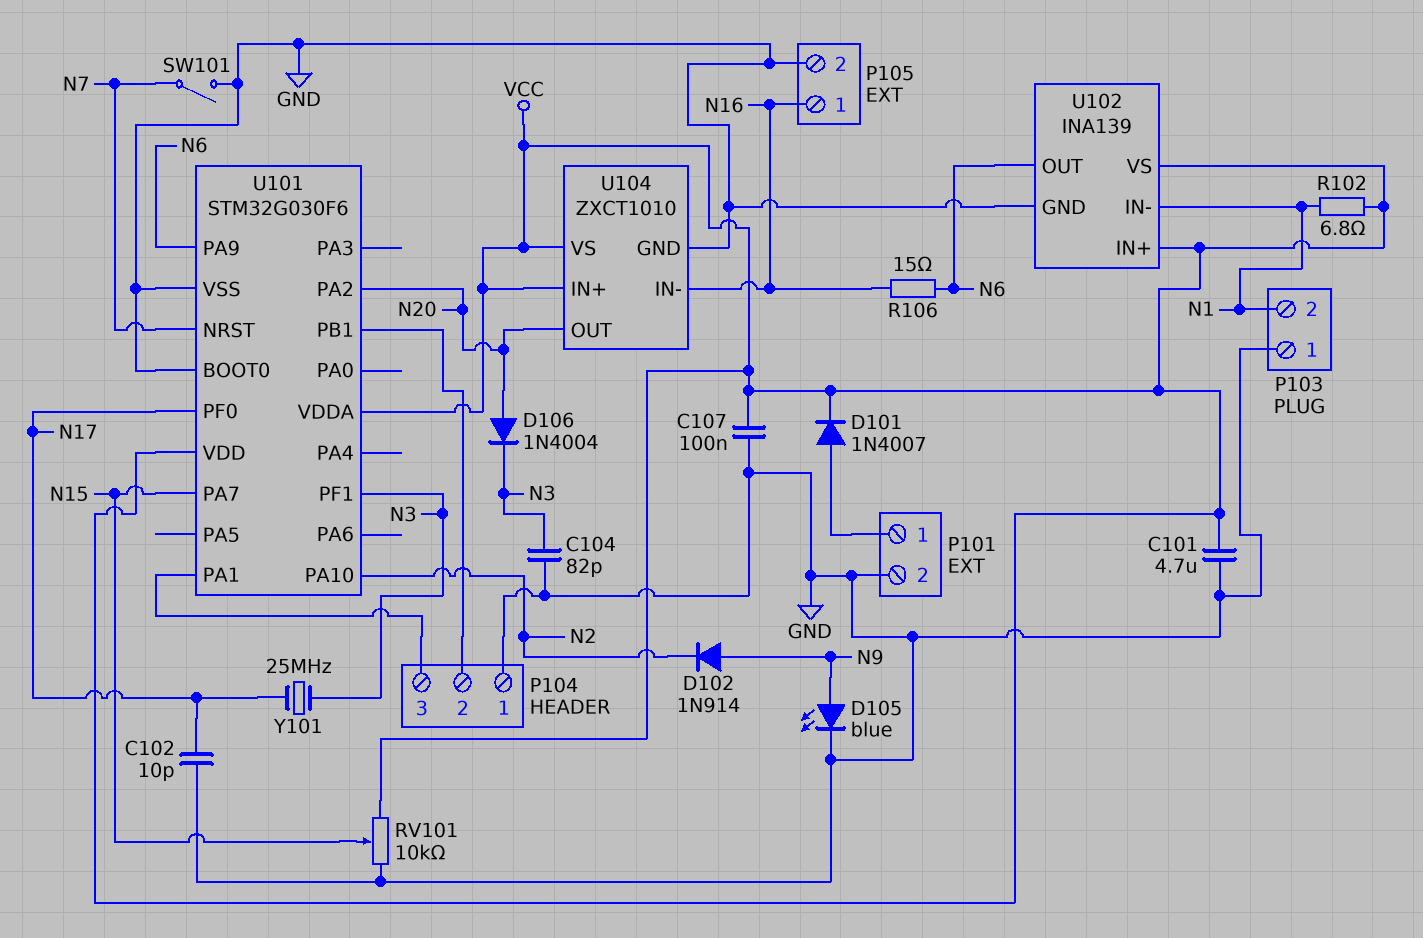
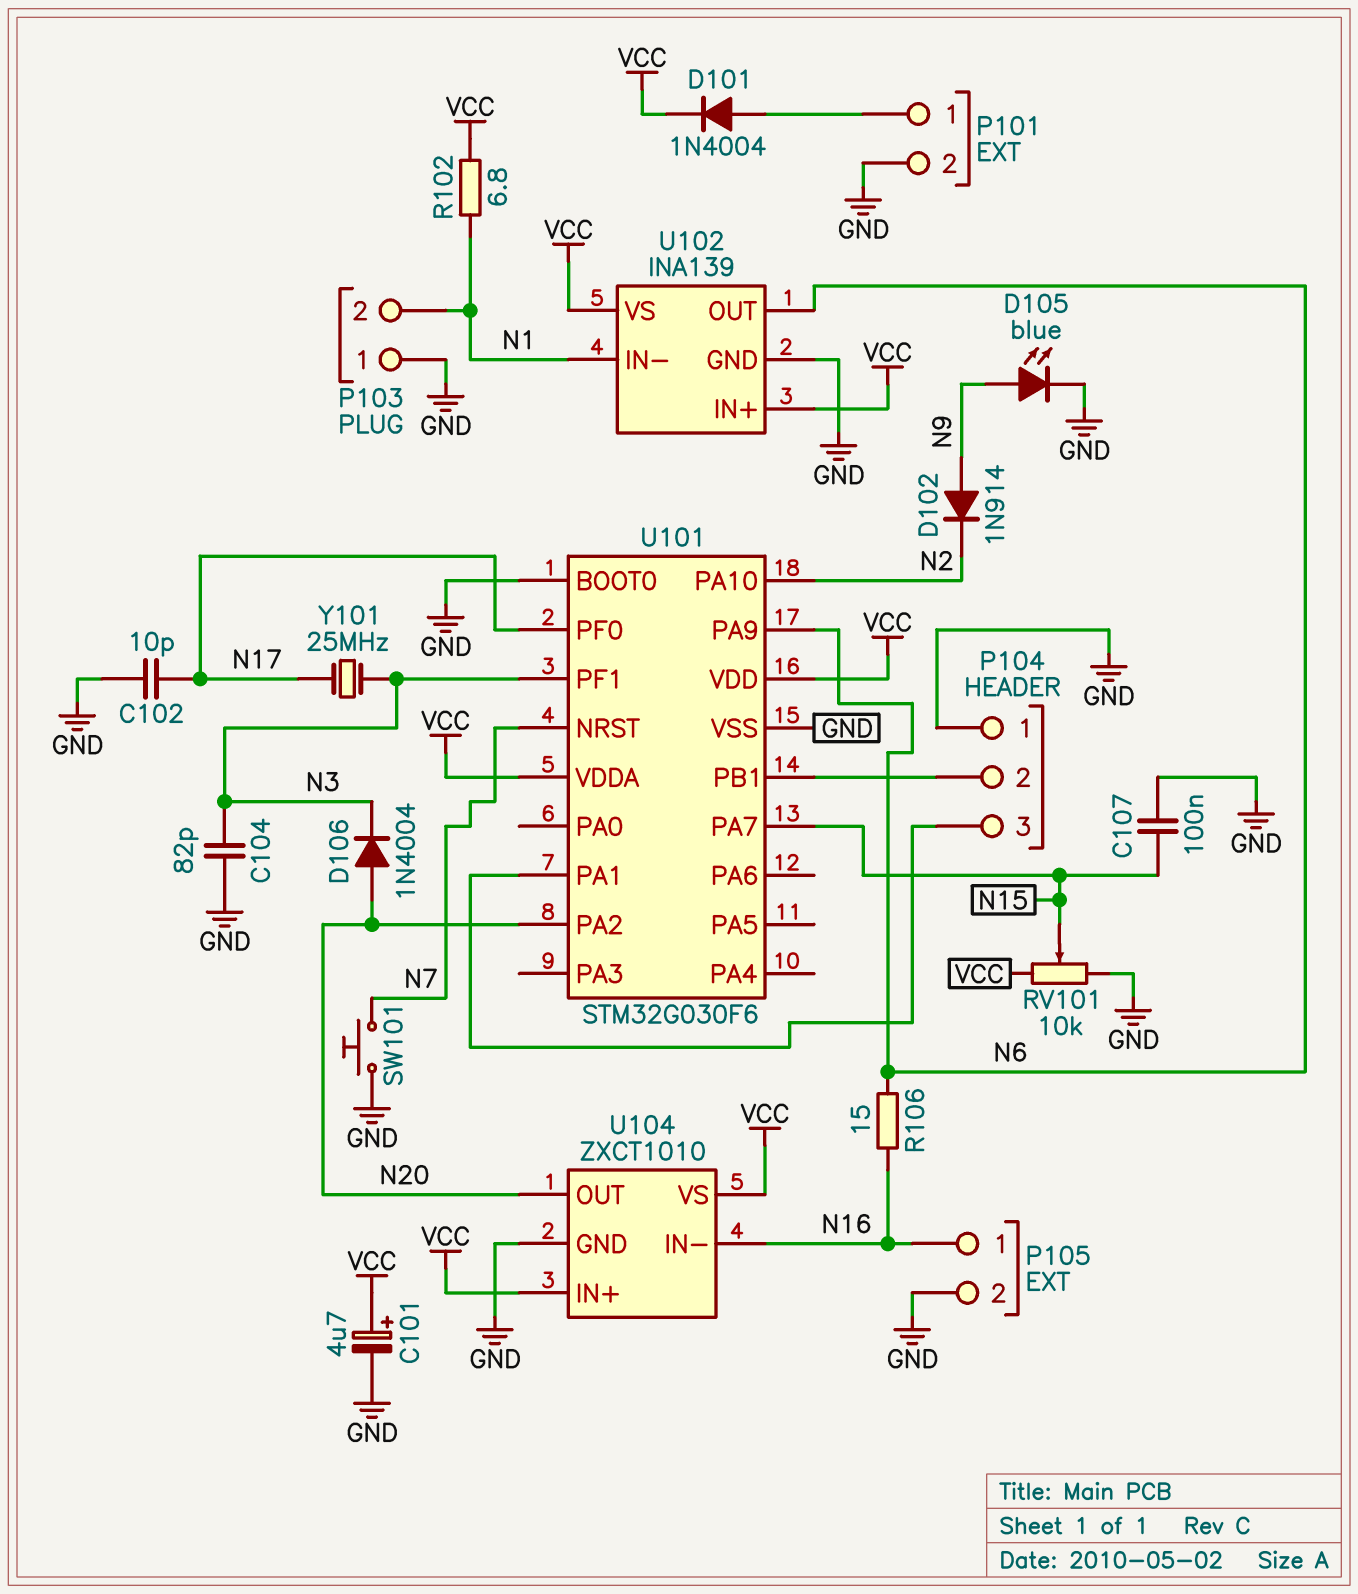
C101: 4.7uF (GND, VCC) -> 4.7uF (plus VCC, minus GND)
C107: 100nF (GND, VCC) -> 100nF (GND, N15)
D101: diode 1N4007 (A P101/1, K VCC) -> diode 1N4004 (A P101/1, K VCC)
SW101: switch (GND, N7) -> button (GND, N7)

